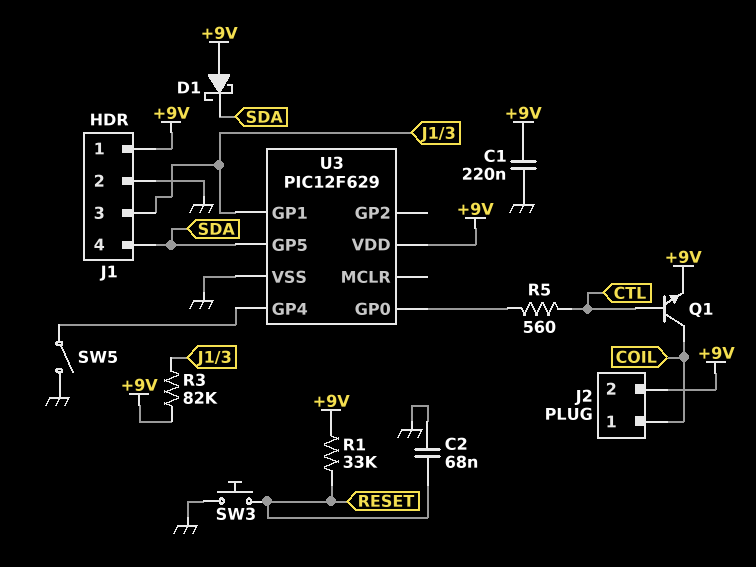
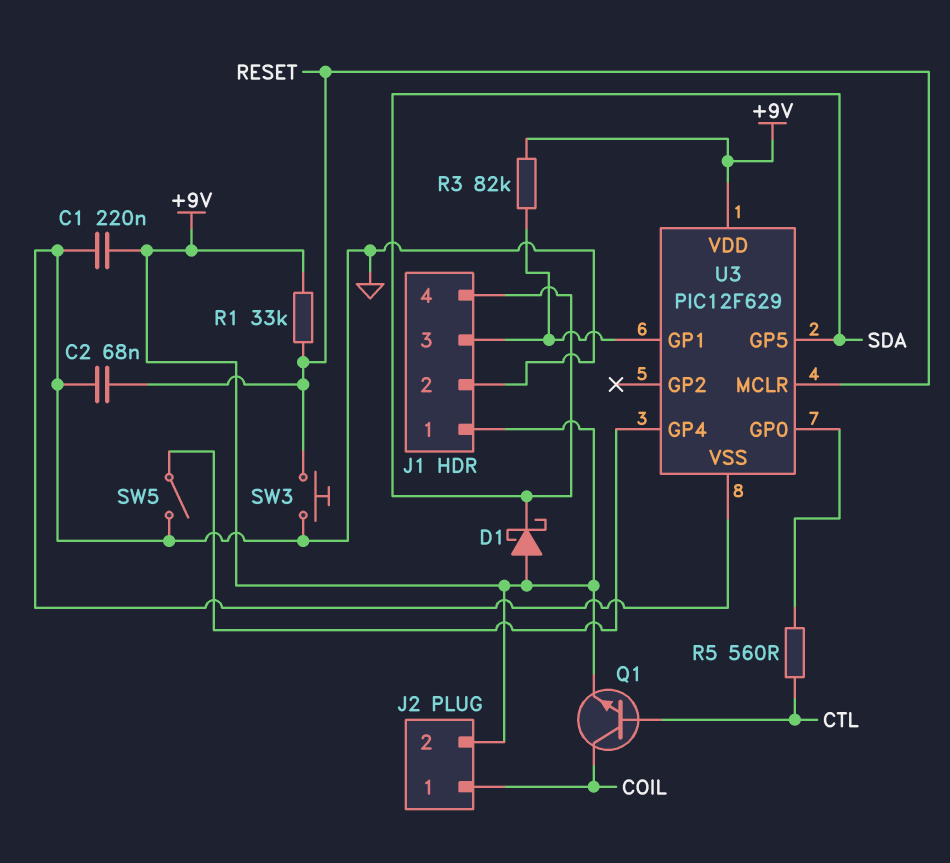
U3 pin MCLR: none -> RESET

